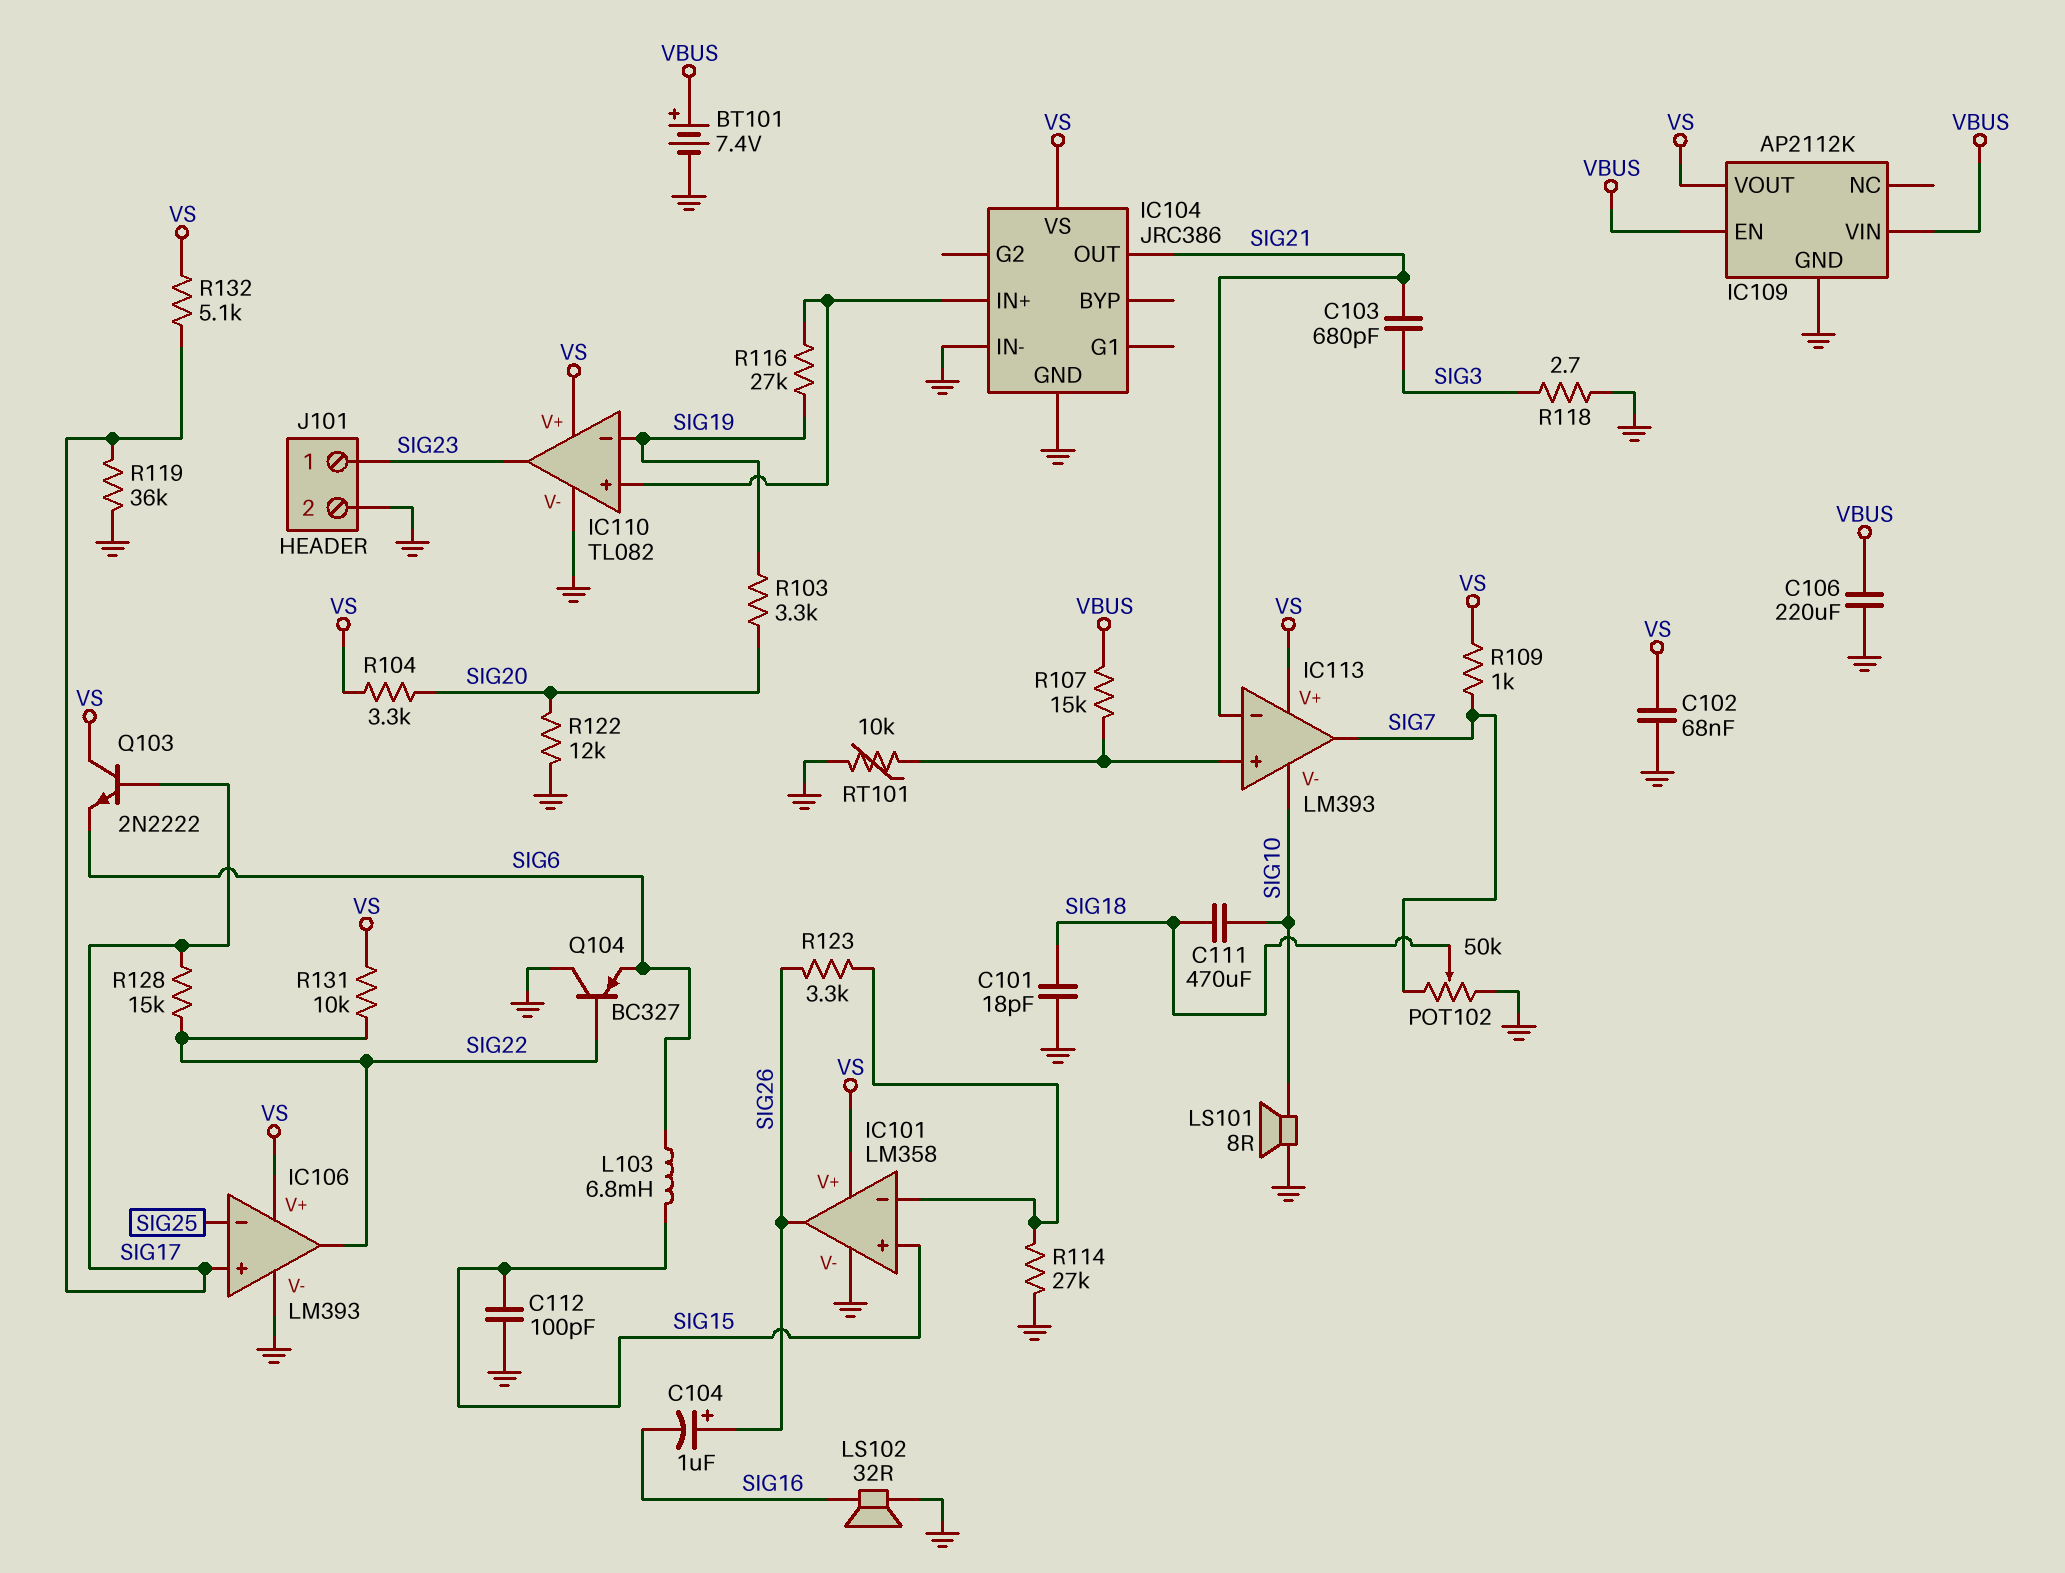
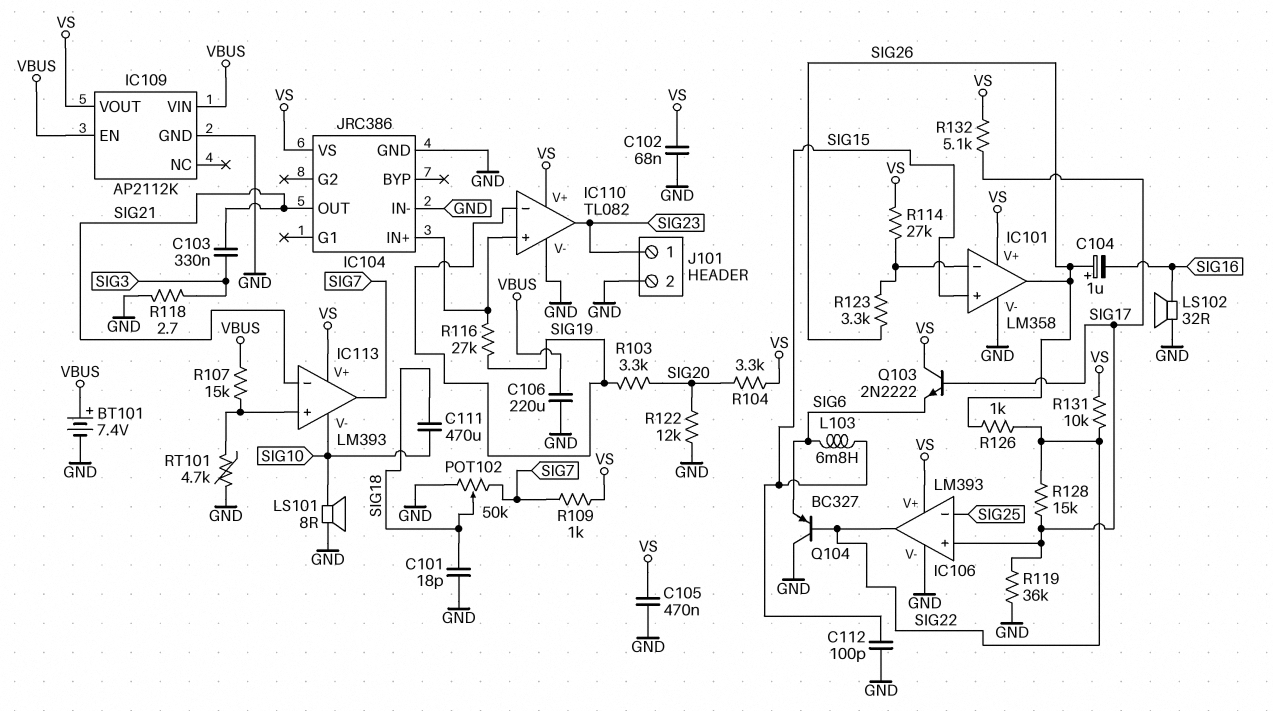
C103: 680pF (SIG3, SIG21) -> 330nF (SIG3, SIG21)
C105: none -> 470nF (GND, VS)
R114: 27k (GND, IC101/in-) -> 27k (IC101/in-, VS)
R126: none -> 1k (SIG22, SIG26)
RT101: 10k (GND, IC113/in+) -> 4.7k (GND, IC113/in+)

